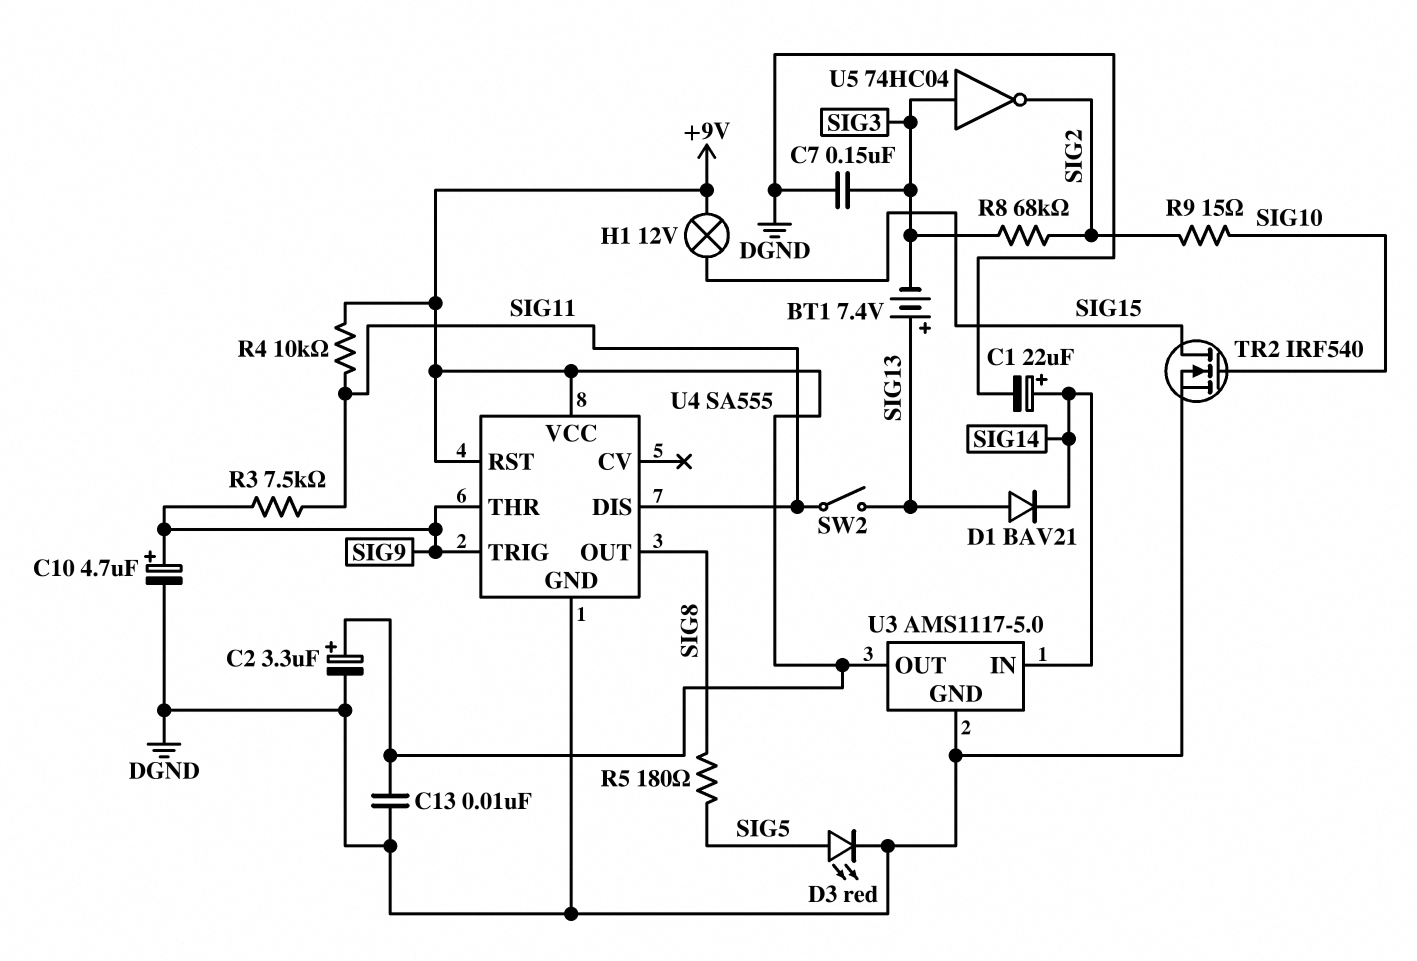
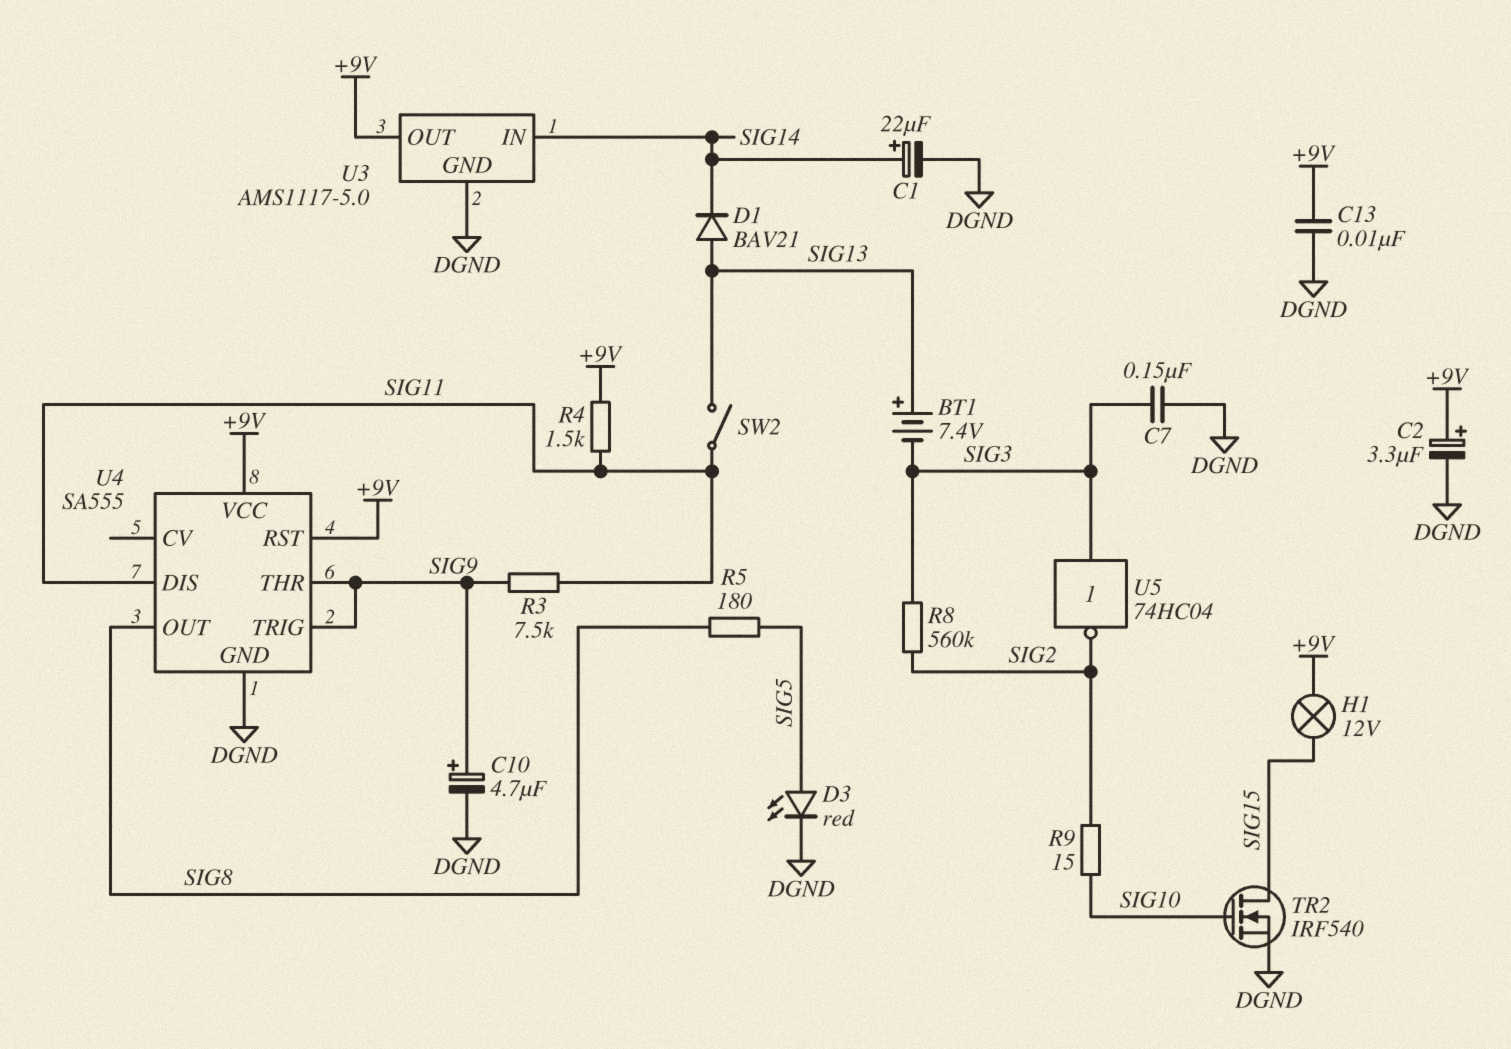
R4: 10k (+9V, SIG11) -> 1.5k (+9V, SIG11)
R8: 68k (SIG2, SIG3) -> 560k (SIG2, SIG3)

